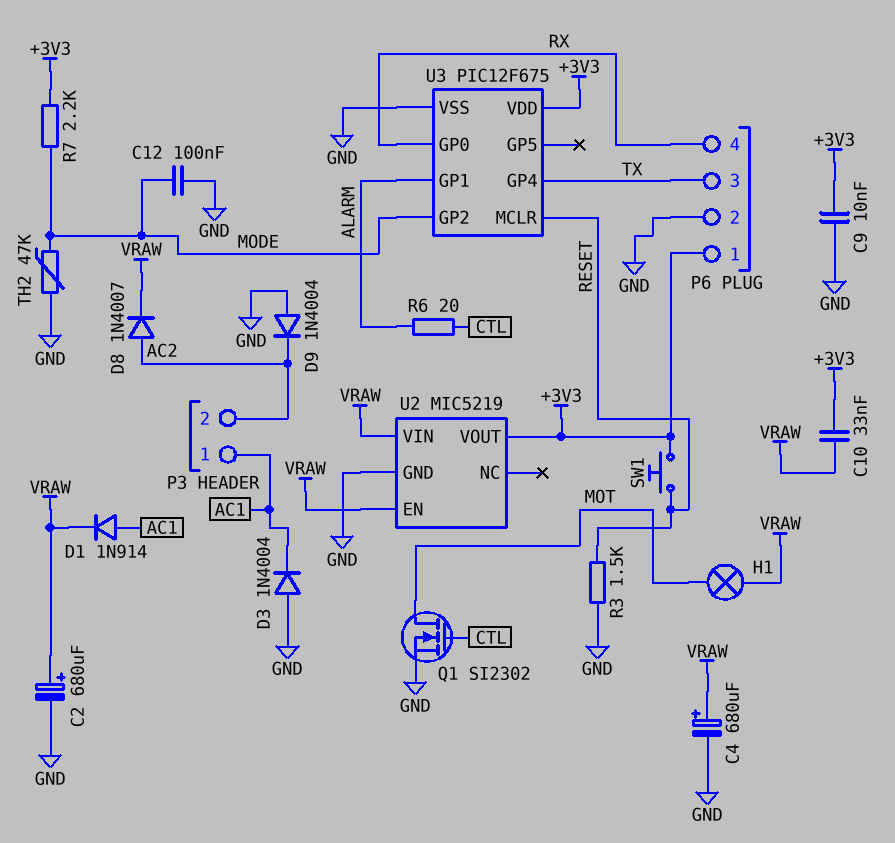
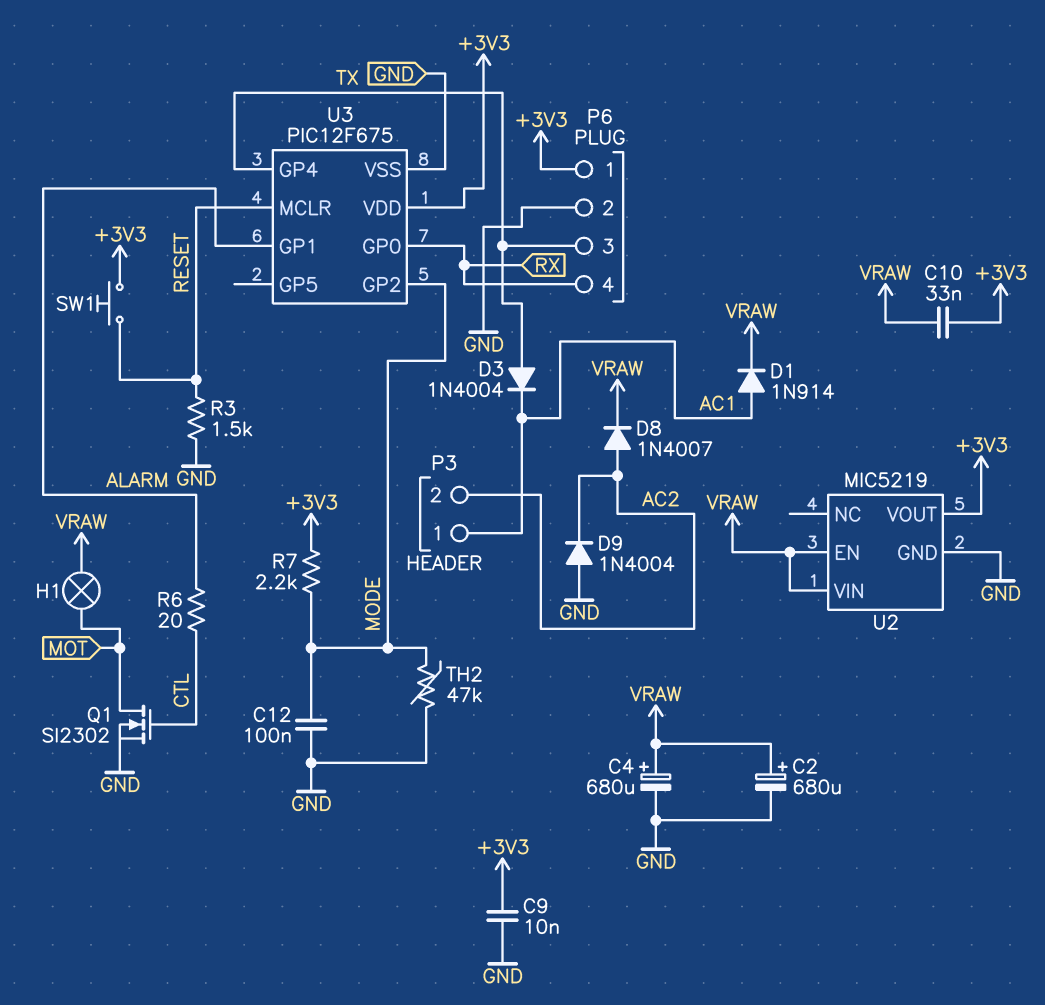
D3: diode 1N4004 (A GND, K AC1) -> diode 1N4004 (A TX, K AC1)

